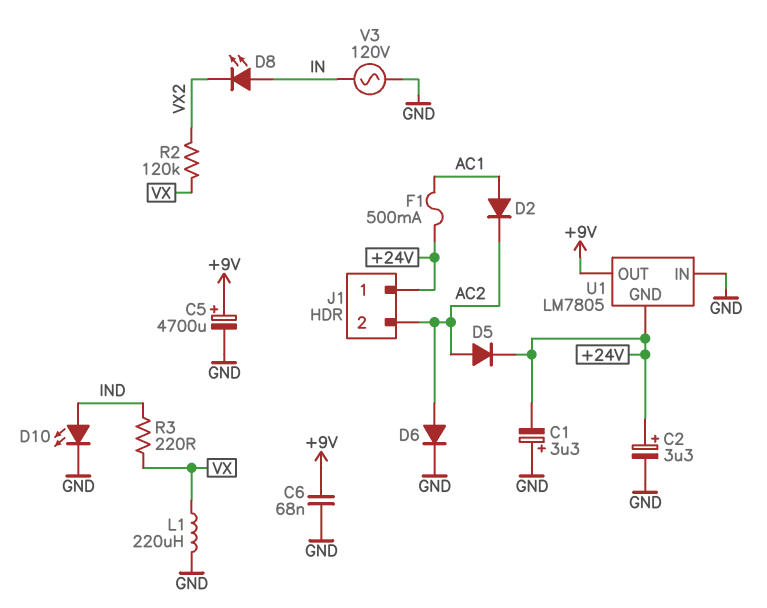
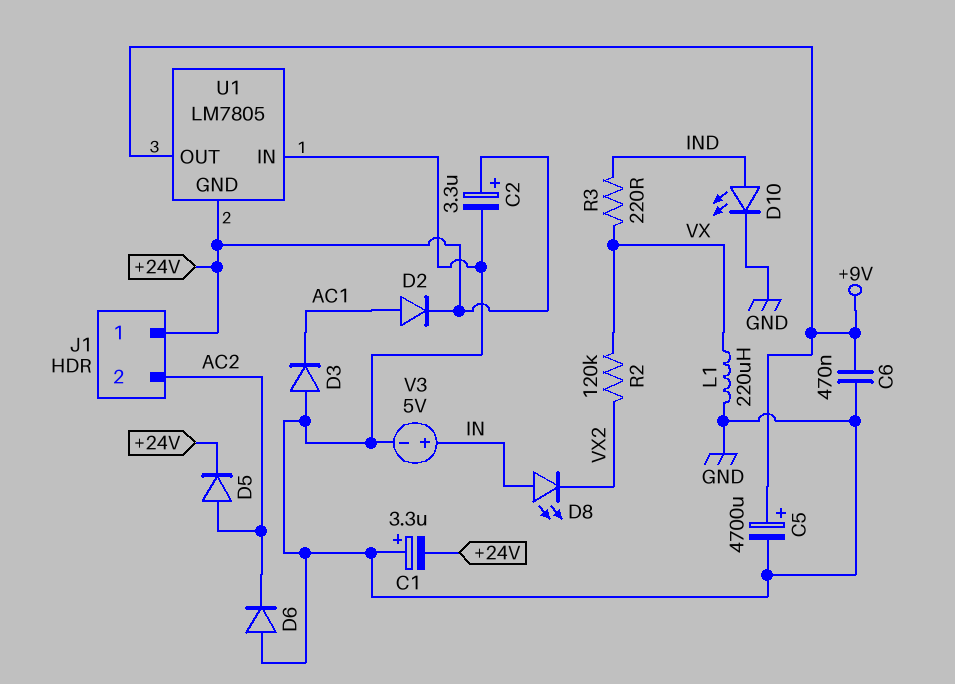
C6: 68nF (+9V, GND) -> 470nF (+9V, GND)
D2: diode (A AC1, K AC2) -> diode (A AC1, K +24V)
D3: none -> diode (A GND, K AC1)
D6: diode (A AC2, K GND) -> diode (A GND, K AC2)
F1: 500mA (+24V, AC1) -> none
V3: AC 120V (GND, IN) -> 5V (plus IN, minus GND)

